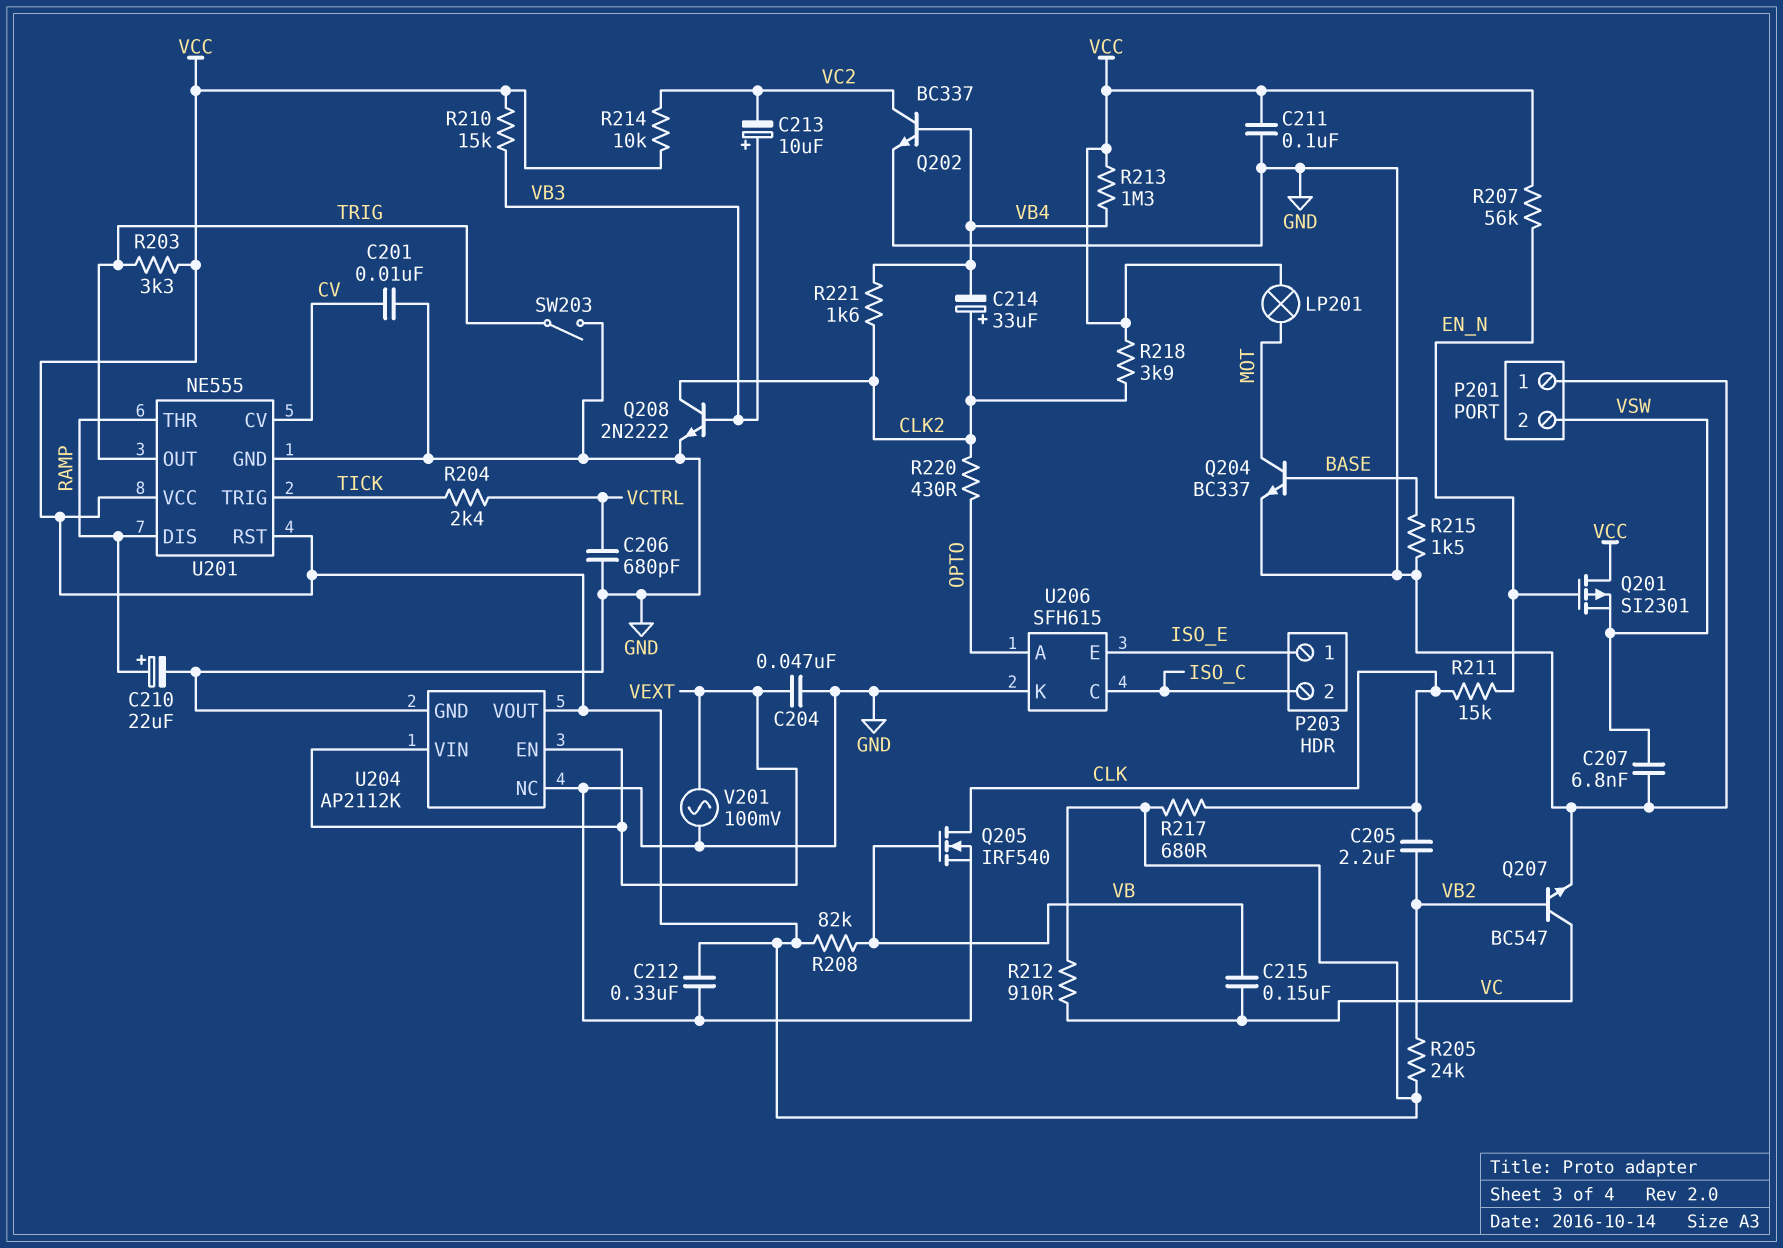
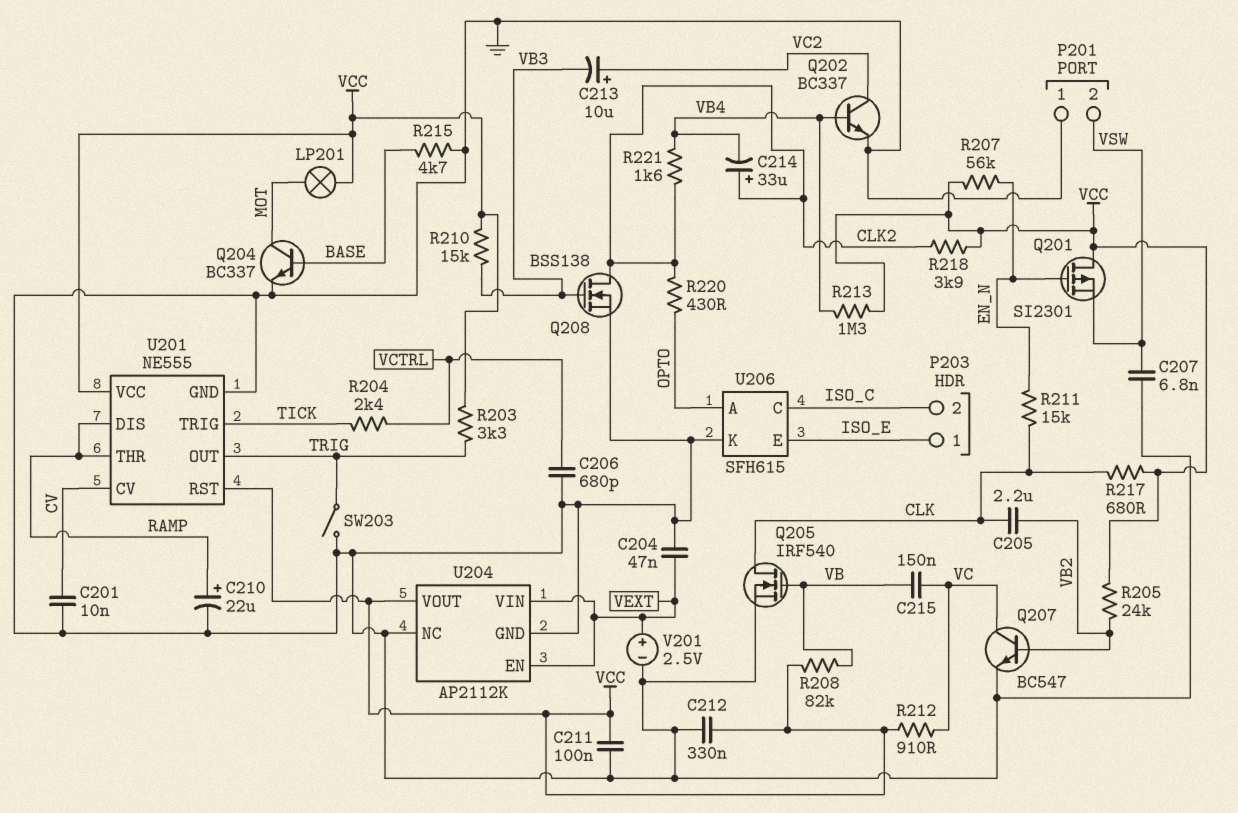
C213: 10uF (plus VB3, minus VC2) -> 10uF (plus VC2, minus VB3)
Q208: NPN 2N2222 (B VB3, C CLK2, E GND) -> NMOS BSS138 (G VB3, D CLK2, S GND)
R214: 10k (VC2, VCC) -> none
R215: 1.5k (BASE, GND) -> 4.7k (BASE, GND)
V201: AC 100mV (GND, VEXT) -> 2.5V (plus VEXT, minus GND)

